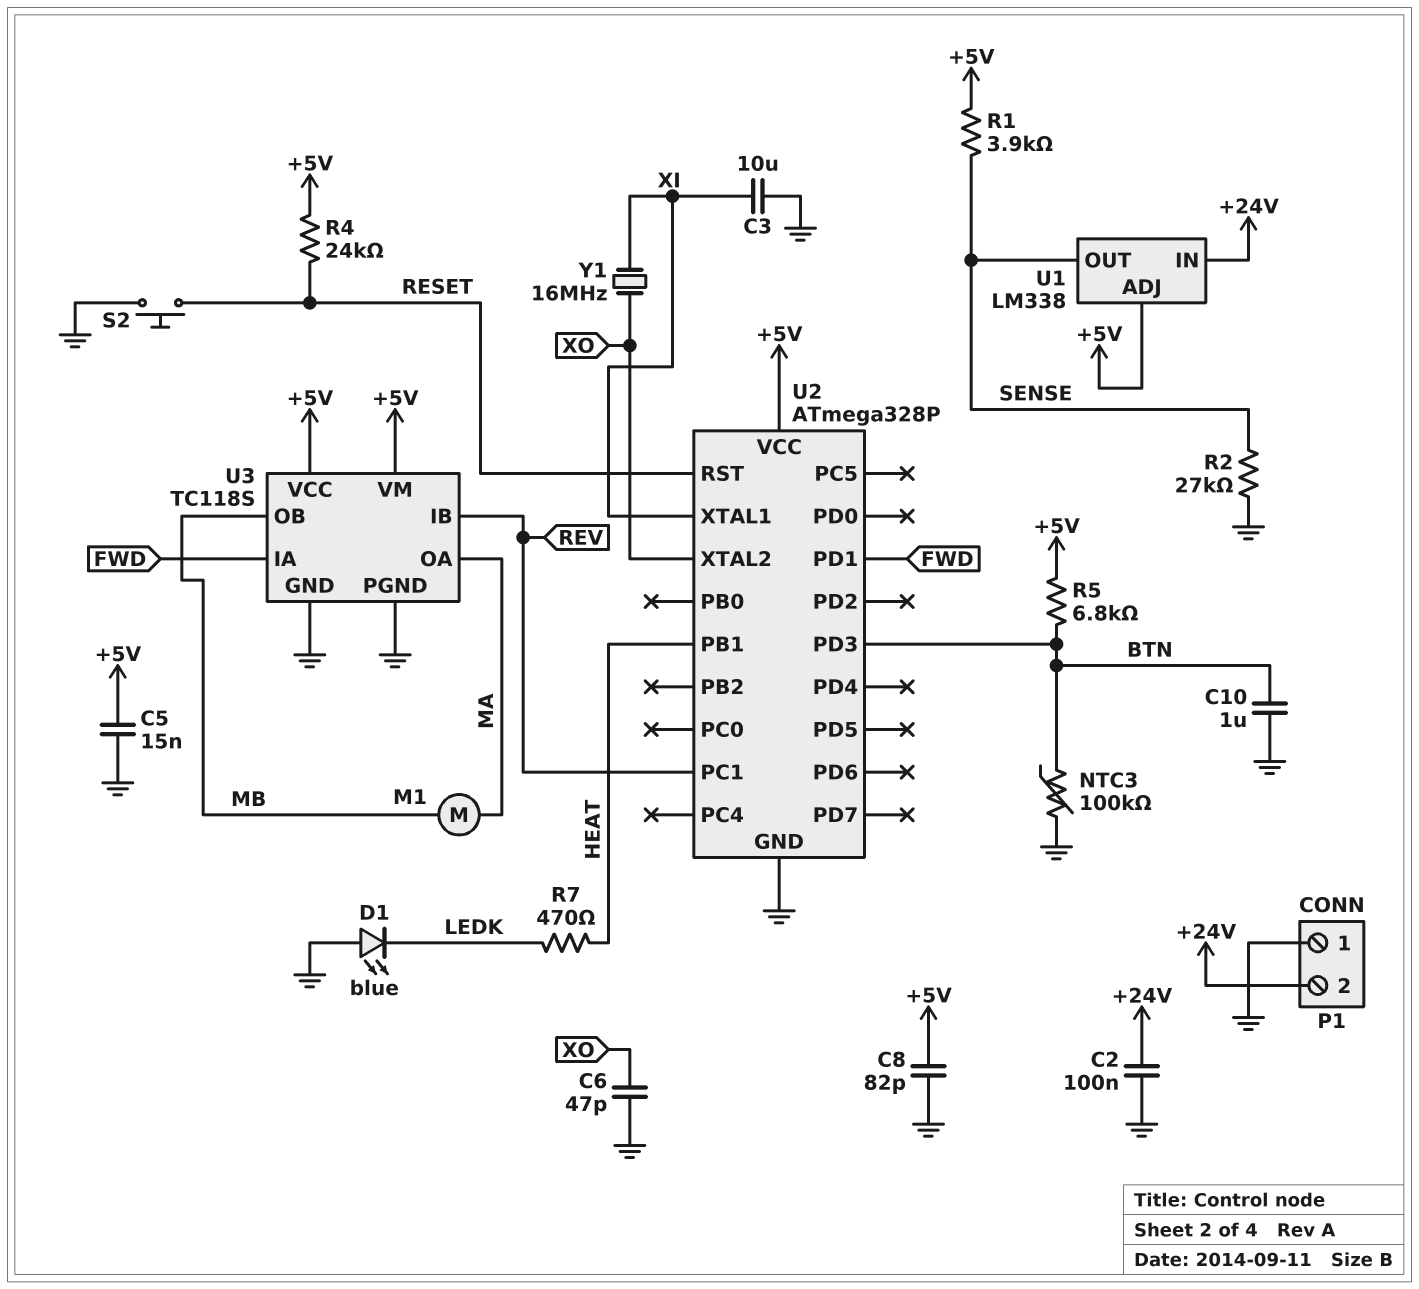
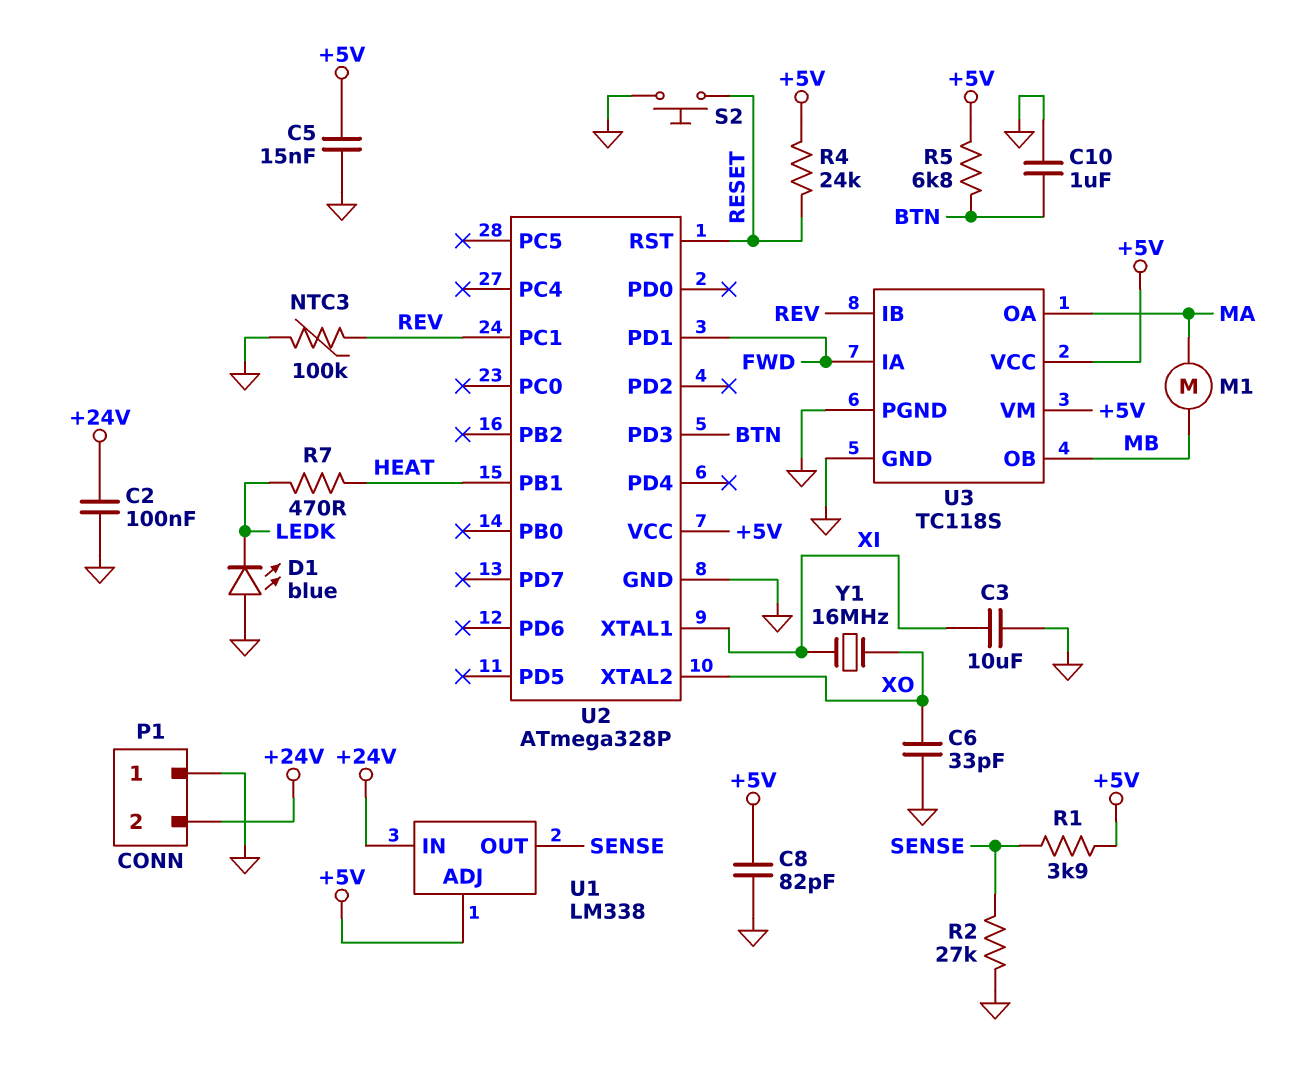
C6: 47pF (GND, XO) -> 33pF (GND, XO)
NTC3: 100k (BTN, GND) -> 100k (GND, REV)

